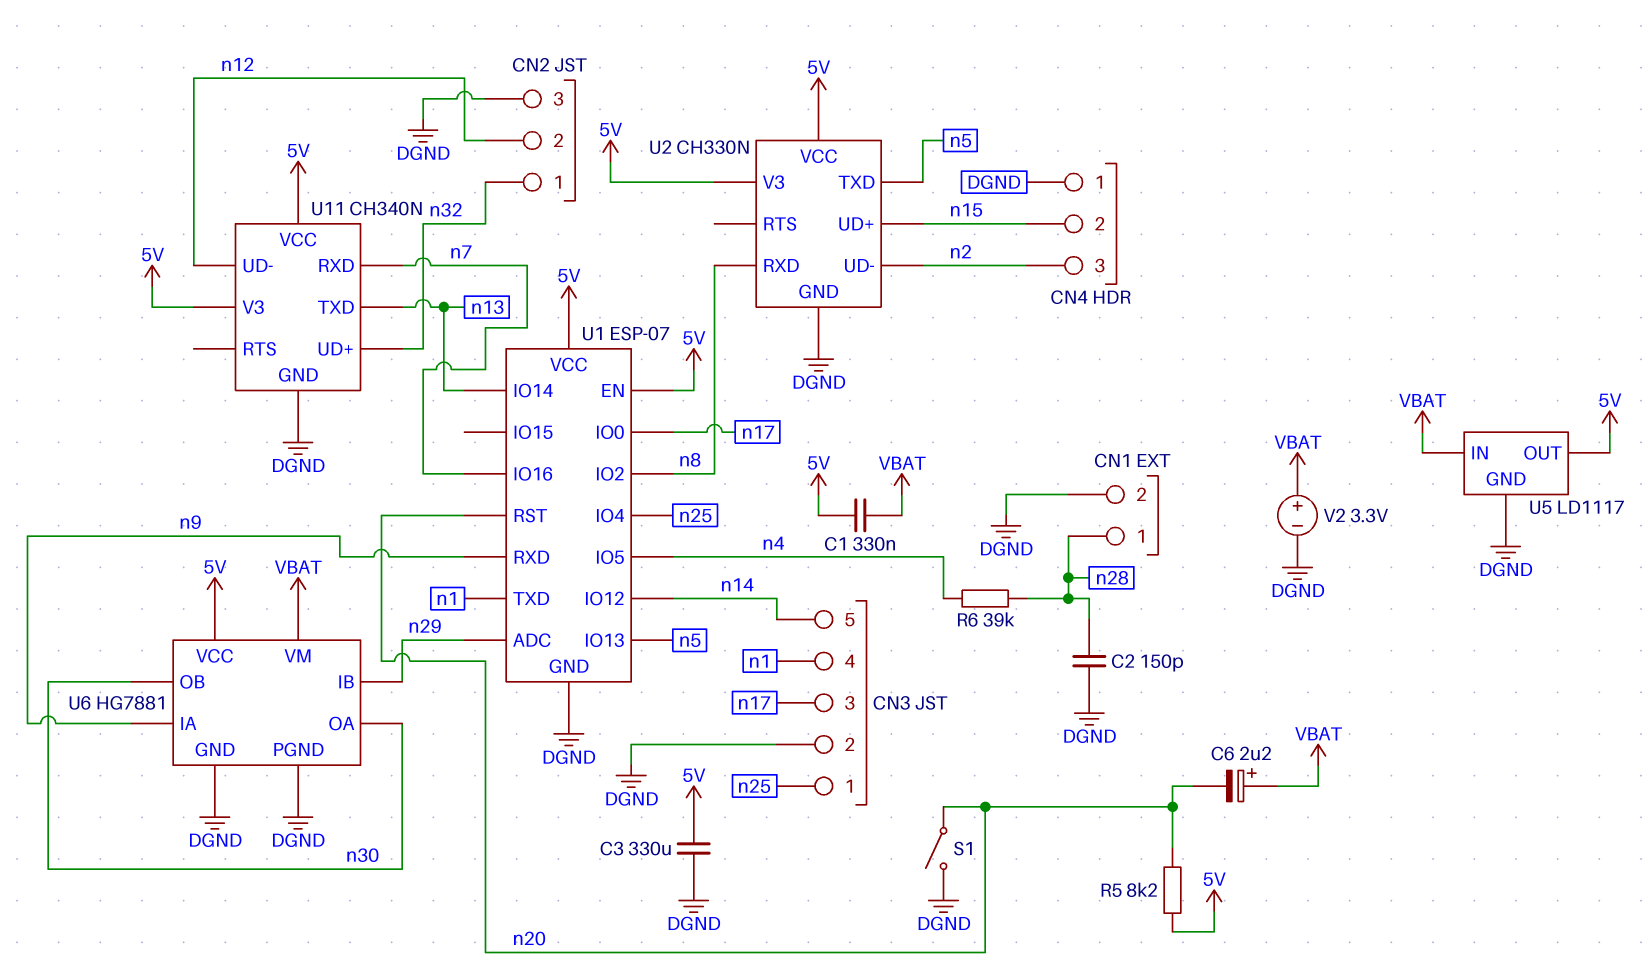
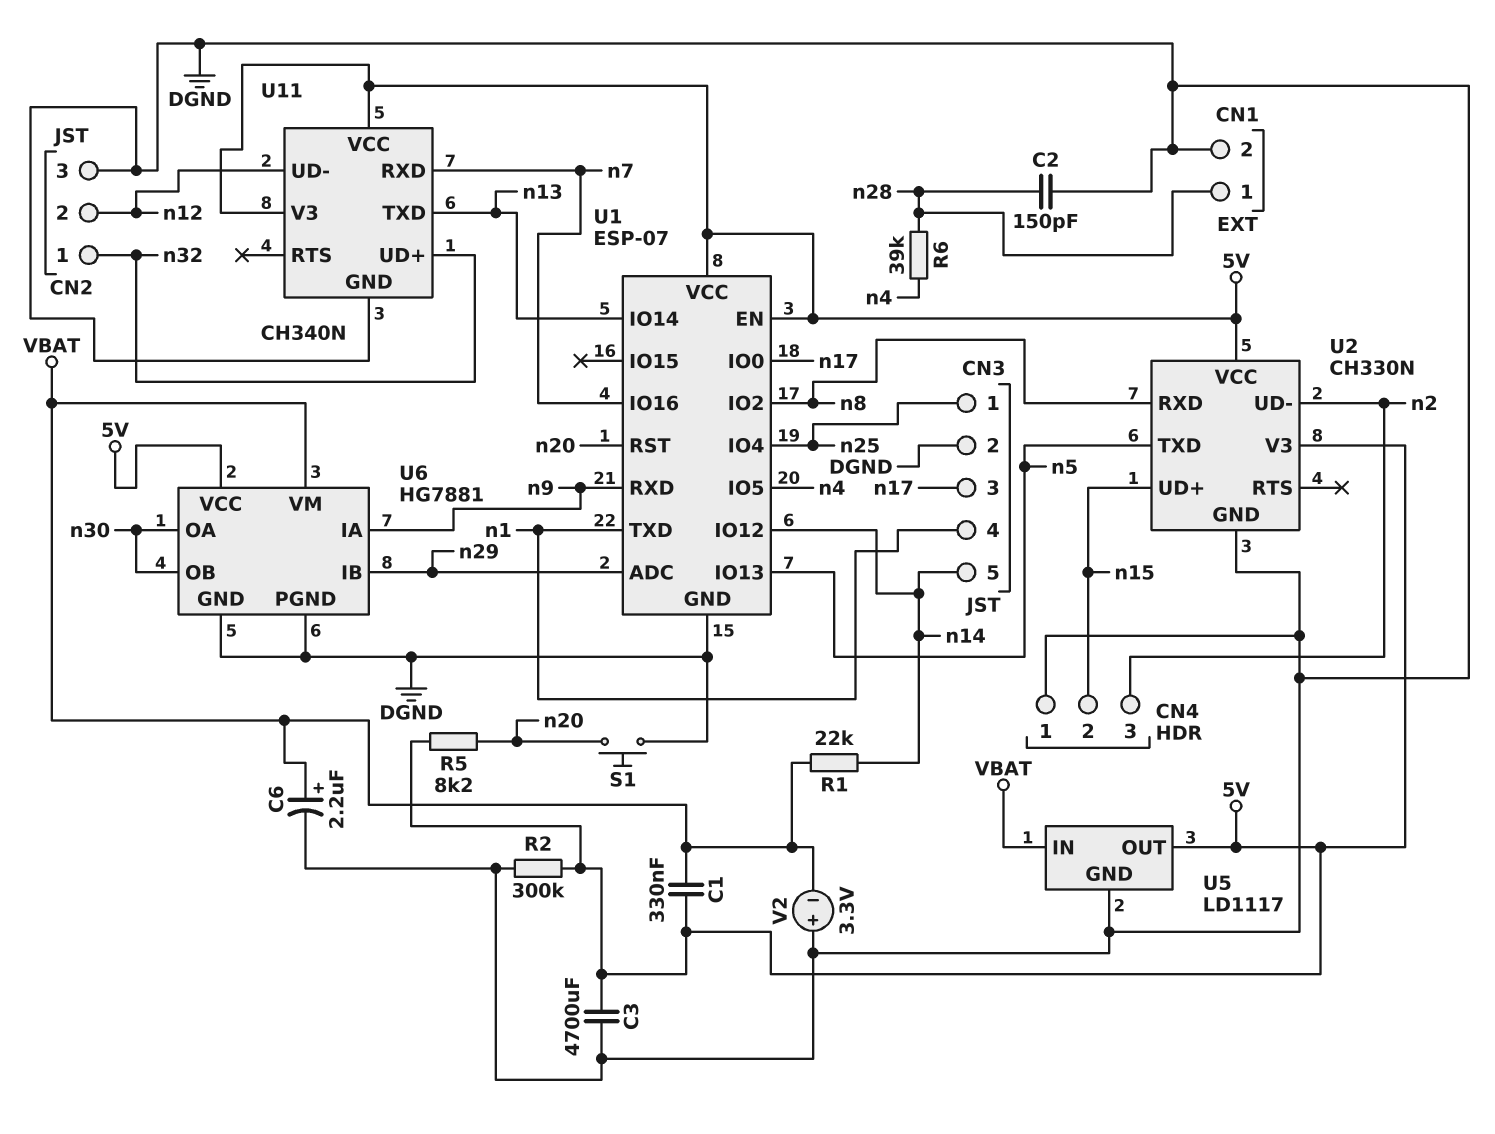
C3: 330uF (5V, DGND) -> 4700uF (5V, DGND)
C6: 2.2uF (plus VBAT, minus n20) -> 2.2uF (plus VBAT, minus DGND)
R1: none -> 22k (VBAT, n14)
R2: none -> 300k (5V, DGND)
S1: switch (DGND, n20) -> button (DGND, n20)
V2: 3.3V (plus VBAT, minus DGND) -> 3.3V (plus DGND, minus VBAT)

